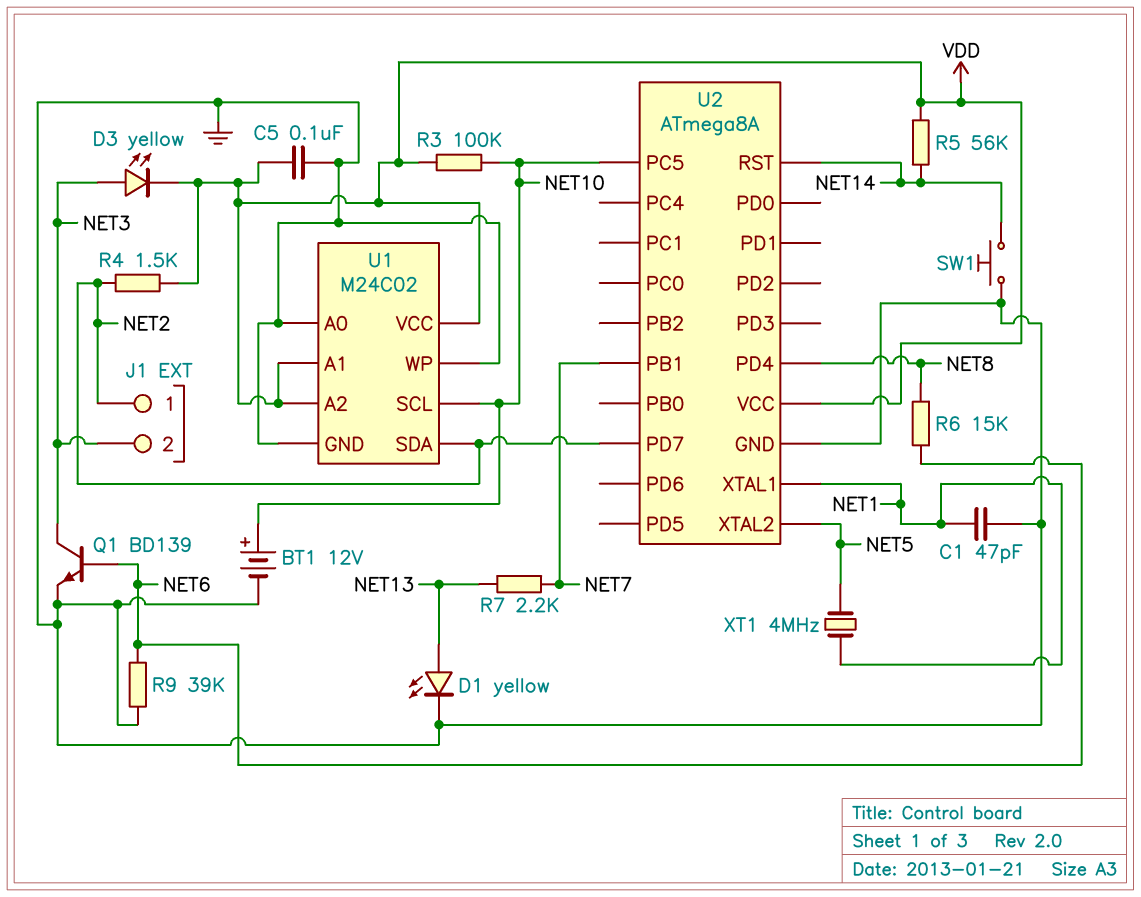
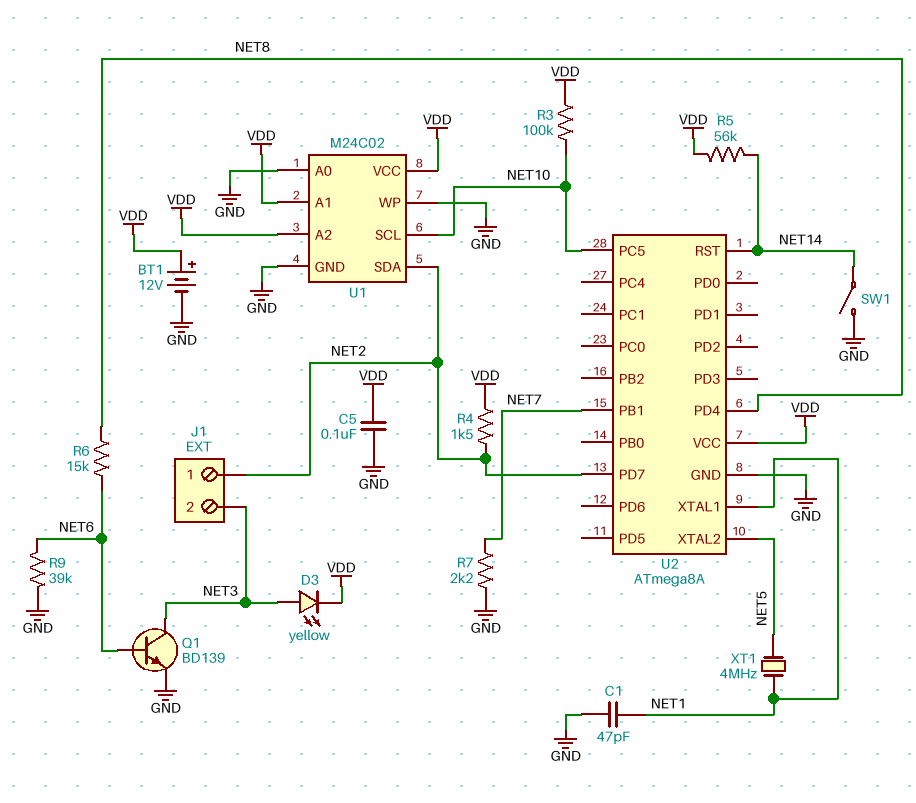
BT1: 12V (plus NET10, minus GND) -> 12V (plus VDD, minus GND)
D1: LED yellow (A NET13, K GND) -> none
R7: 2.2k (NET7, NET13) -> 2.2k (GND, NET7)
SW1: button (GND, NET14) -> switch (GND, NET14)

